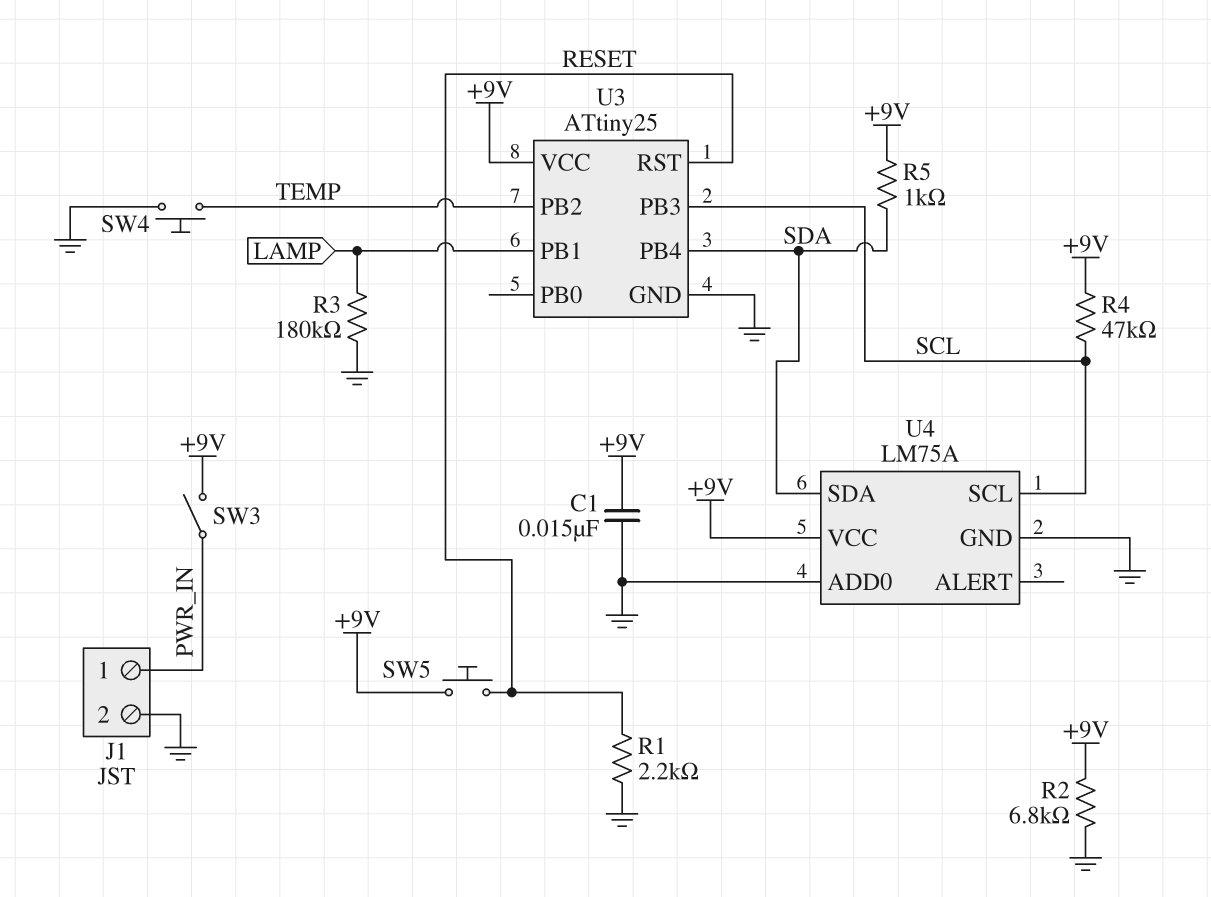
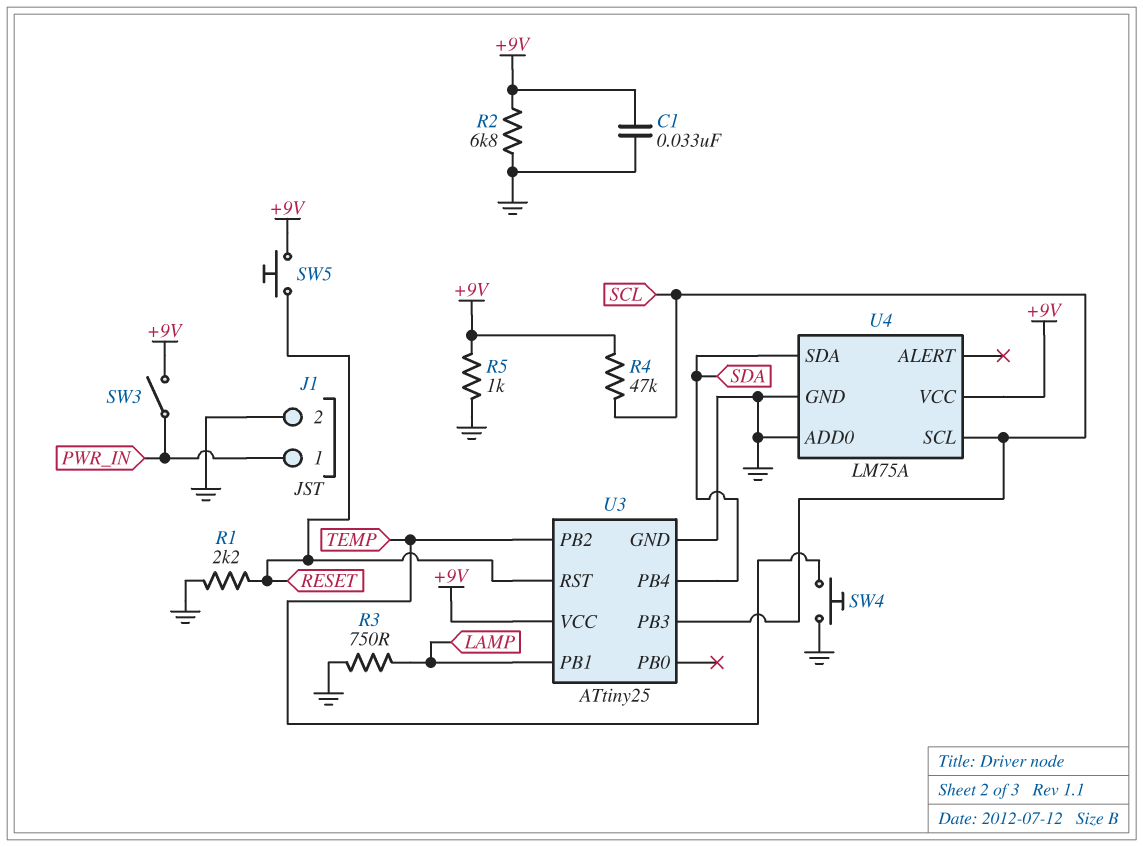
C1: 15nF (+9V, GND) -> 33nF (+9V, GND)
R3: 180k (GND, LAMP) -> 750 (GND, LAMP)
R5: 1k (+9V, SDA) -> 1k (+9V, GND)

